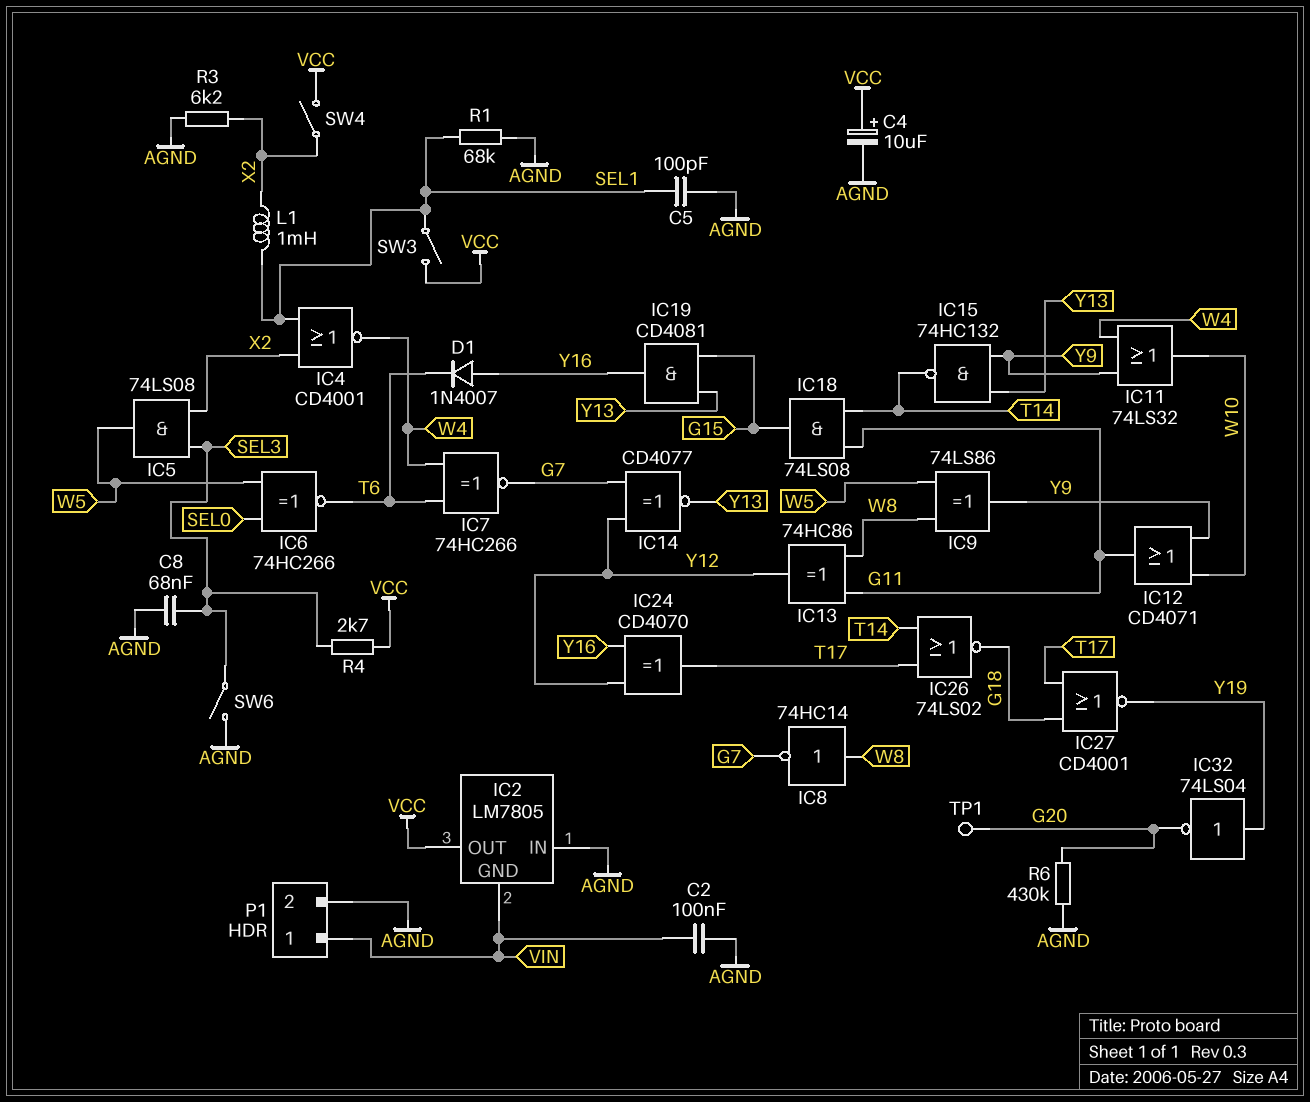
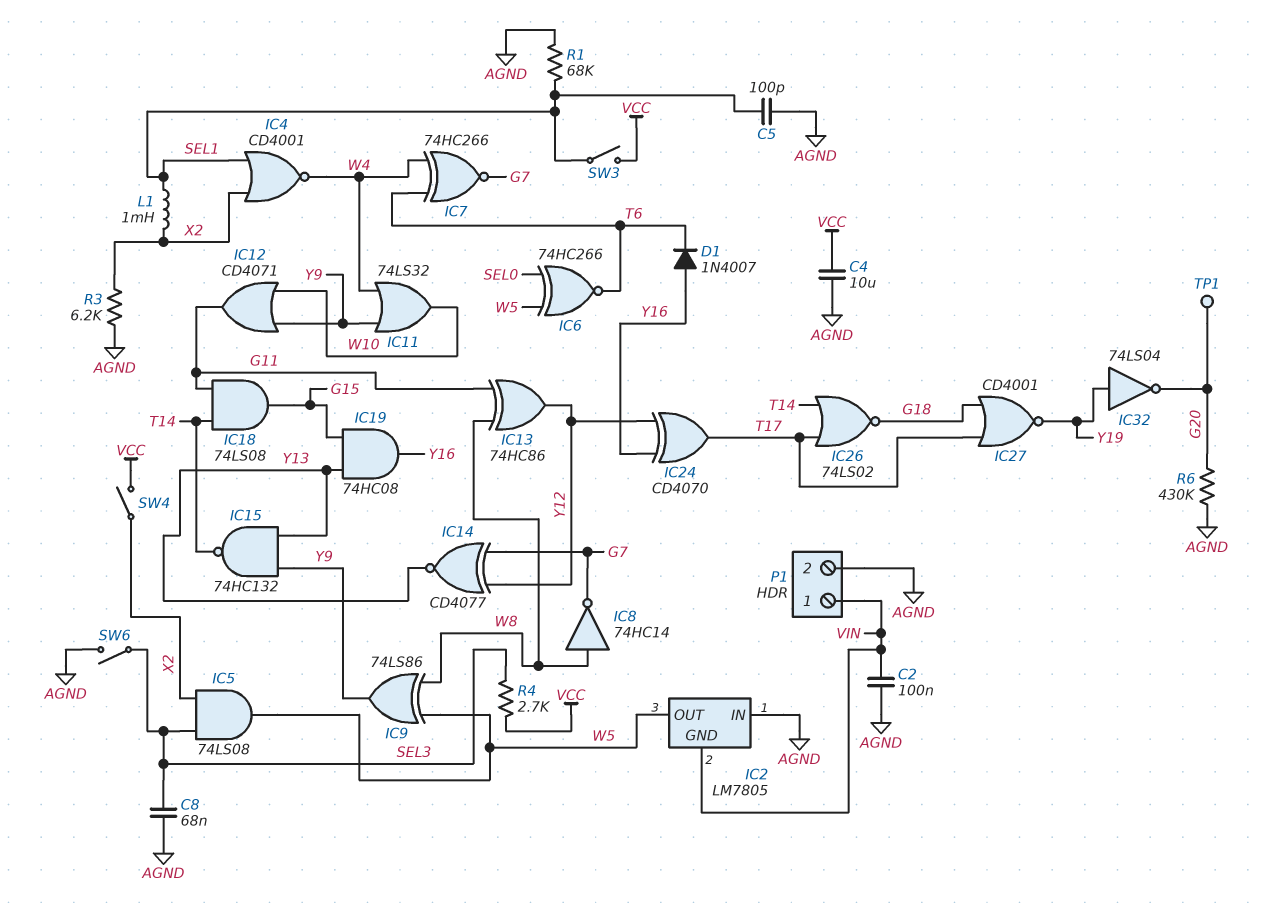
C4: 10uF (plus VCC, minus AGND) -> 10uF (AGND, VCC)
IC2 pin OUT: VCC -> W5
IC19: AND CD4081 (in G15, in Y13, out Y16) -> AND 74HC08 (in G15, in Y13, out Y16)

